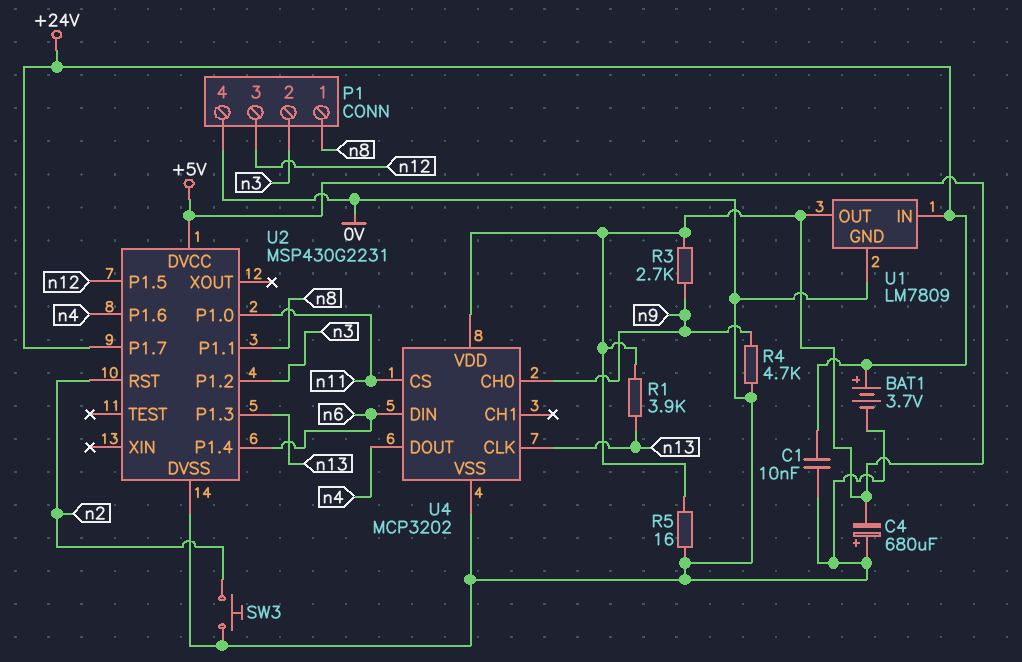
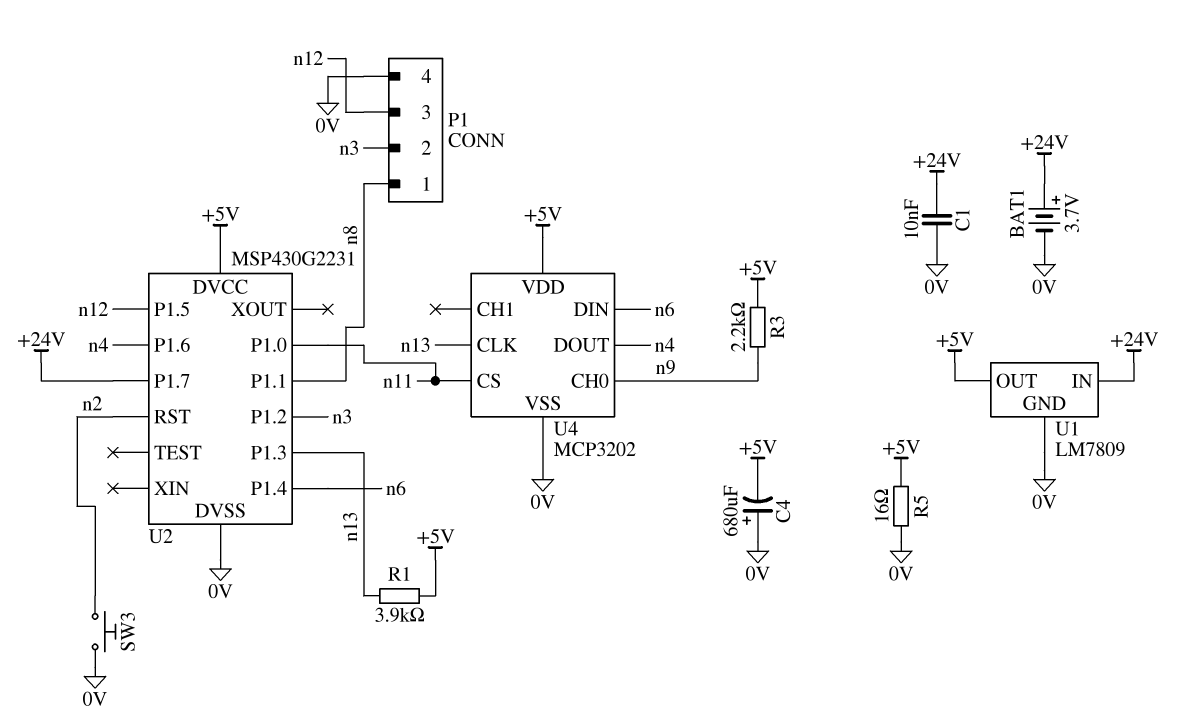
R3: 2.7k (+5V, n9) -> 2.2k (+5V, n9)
R4: 4.7k (0V, n9) -> none

